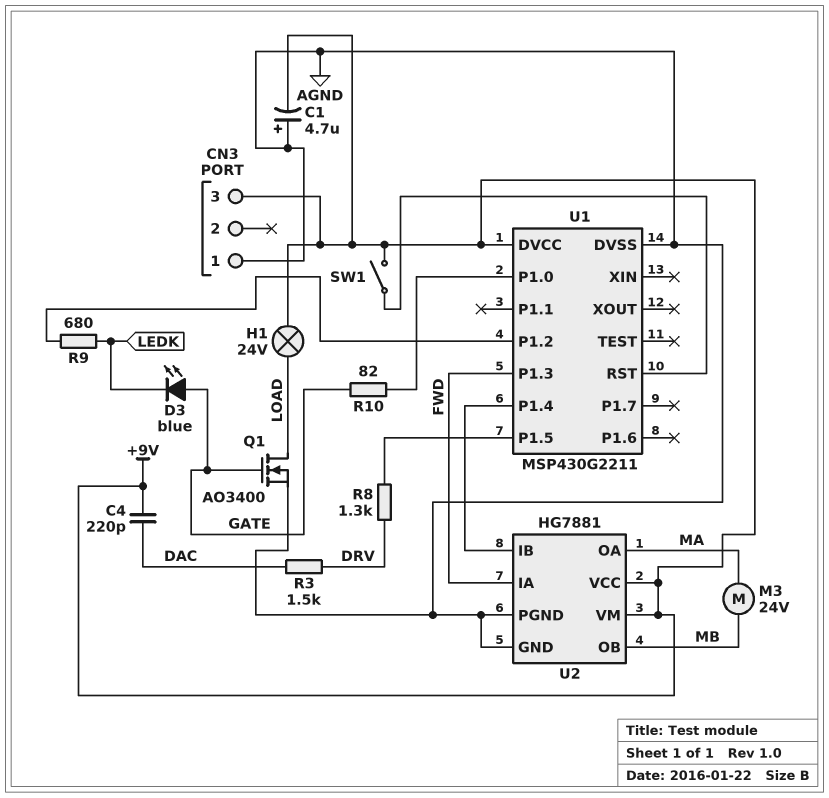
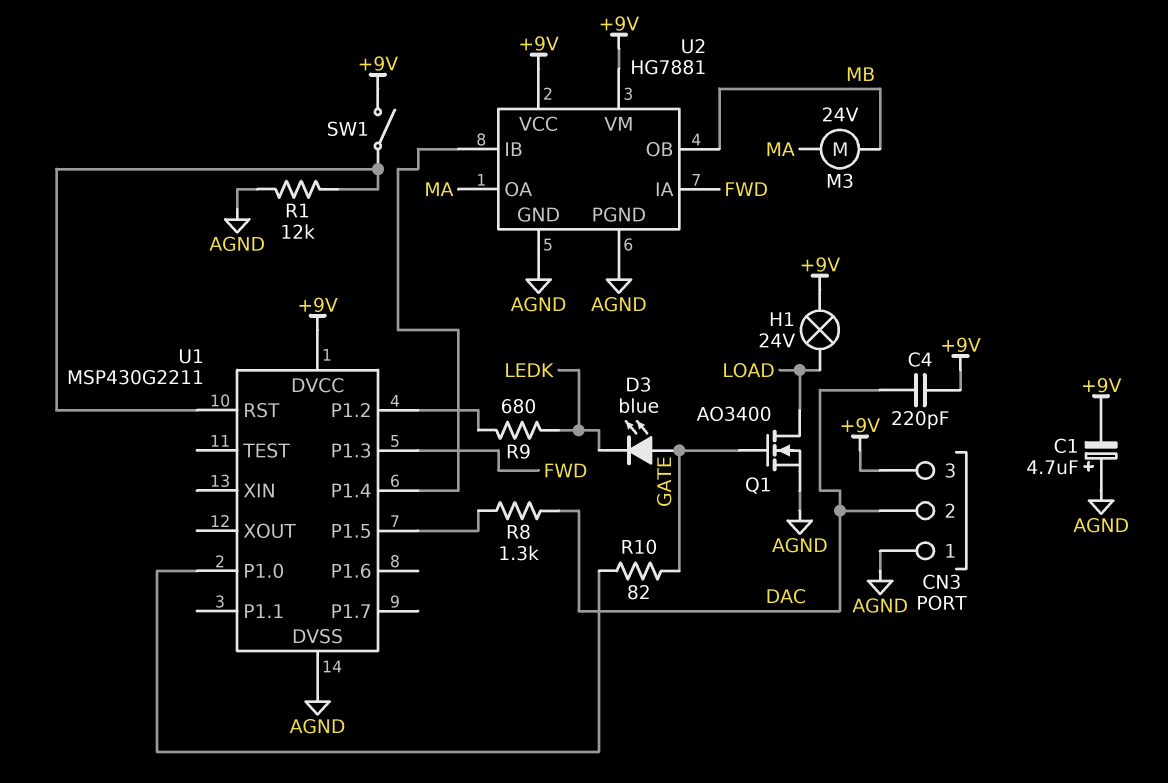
CN3 pin 2: none -> DAC
R1: none -> 12k (AGND, U1/RST)
R3: 1.5k (DAC, DRV) -> none
R8: 1.3k (DRV, U1/P1.5) -> 1.3k (DAC, U1/P1.5)

